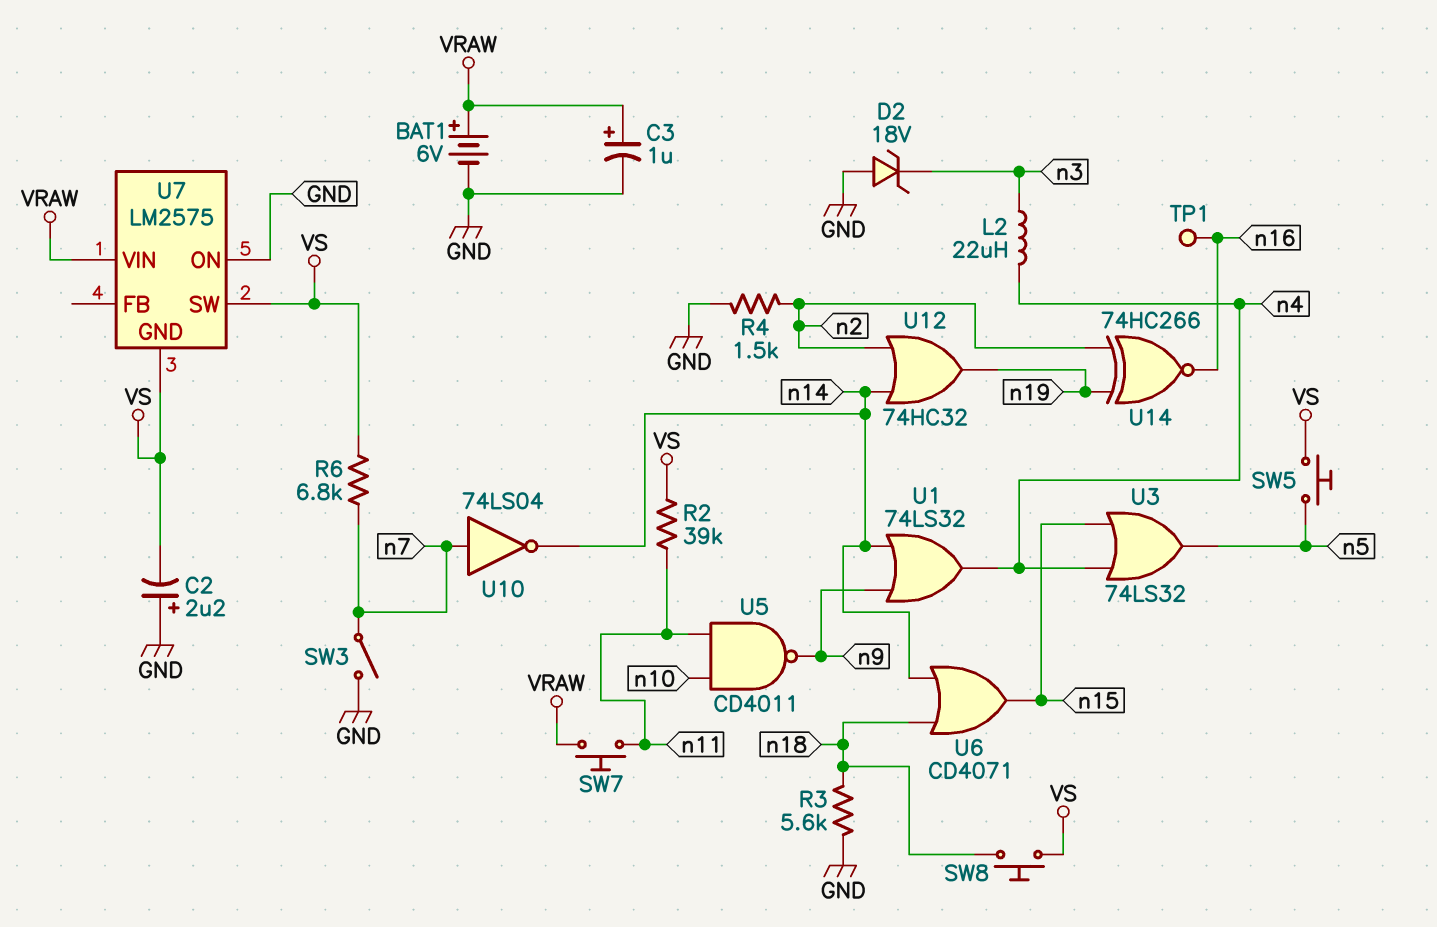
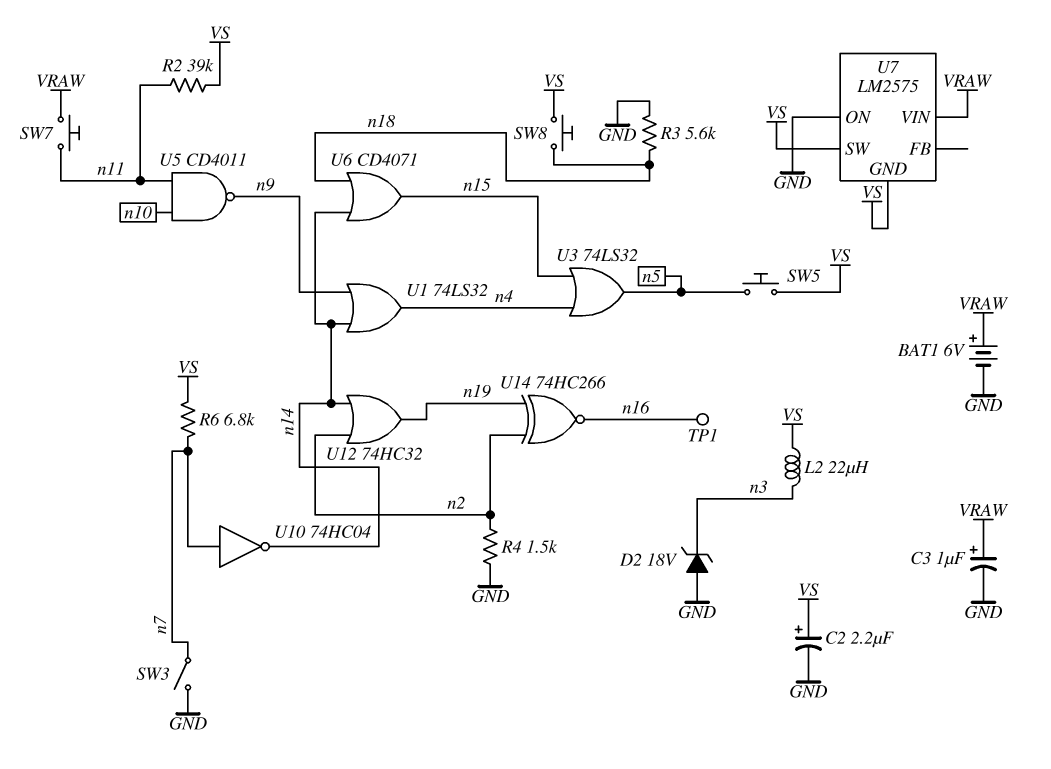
C2: 2.2uF (plus GND, minus VS) -> 2.2uF (plus VS, minus GND)
L2: 22uH (n3, n4) -> 22uH (VS, n3)
U10: NOT 74LS04 (in n7, out n14) -> NOT 74HC04 (in n7, out n14)

